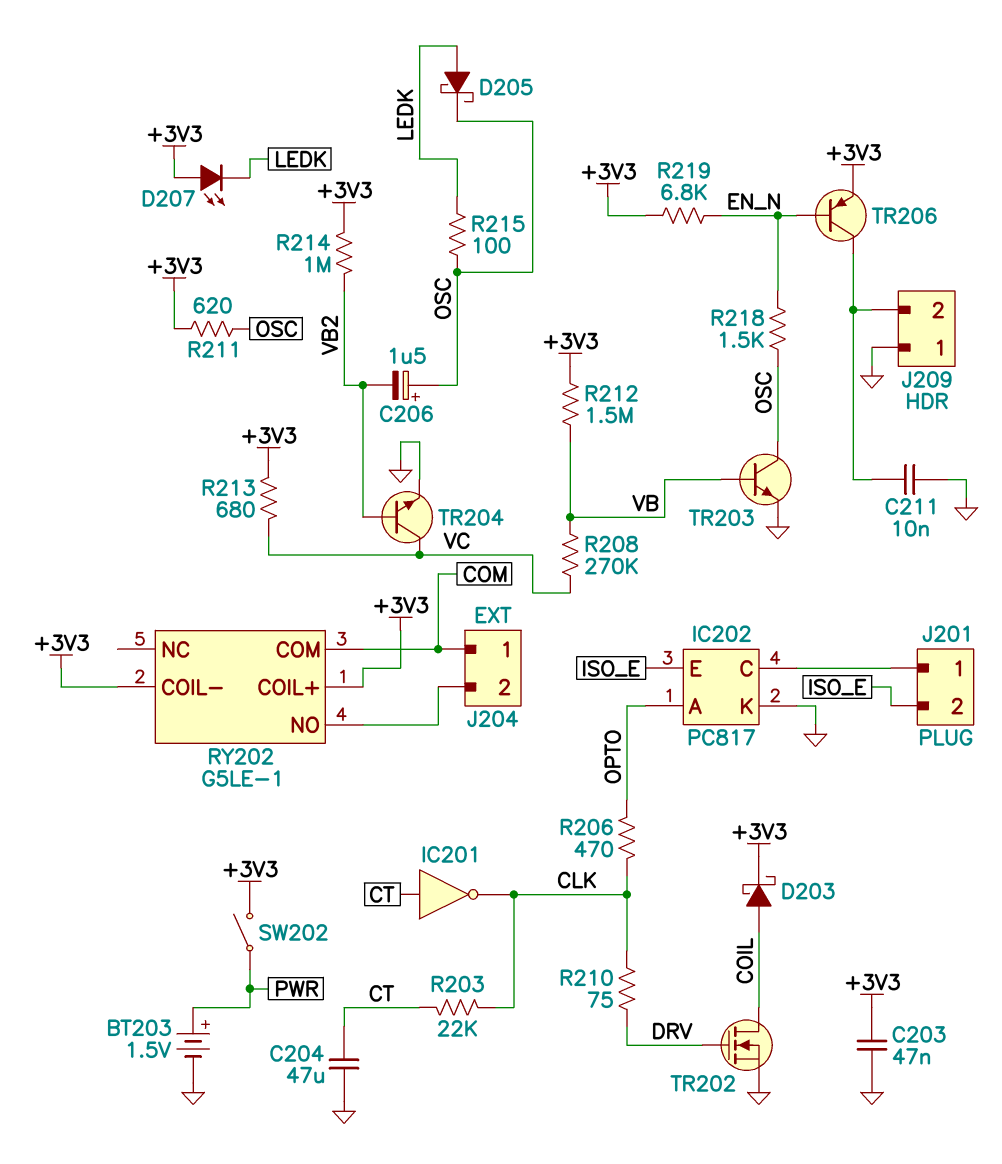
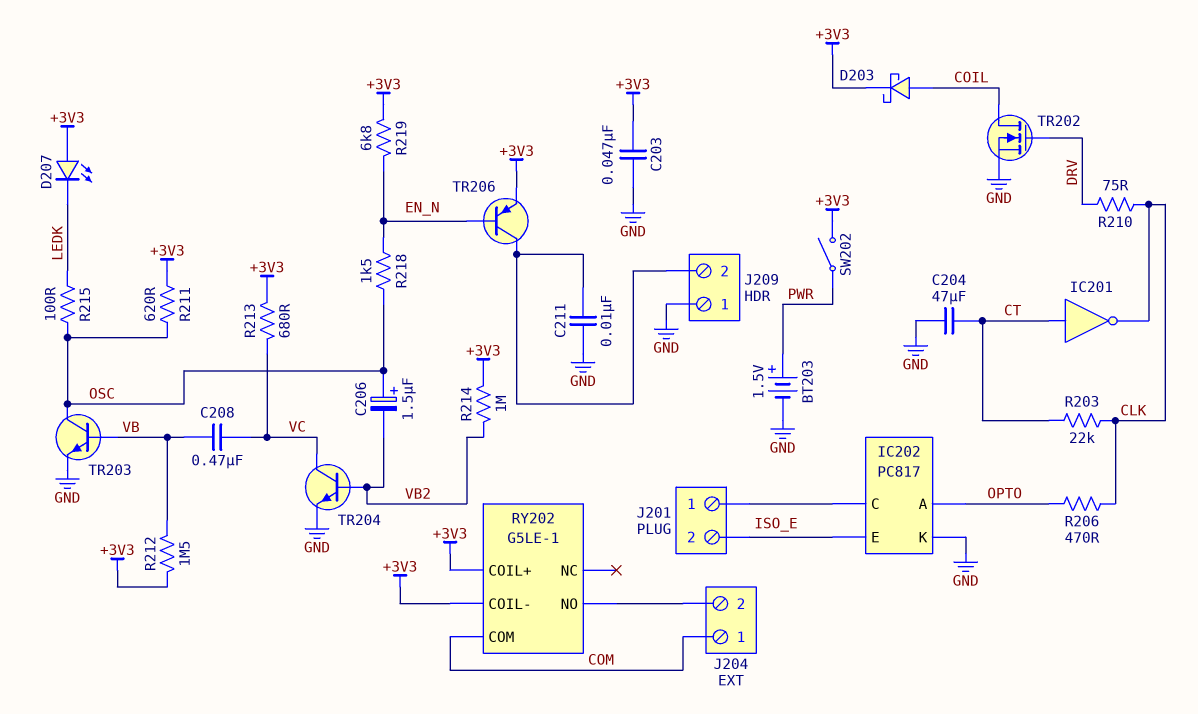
C208: none -> 470nF (VB, VC)
D205: schottky (A LEDK, K OSC) -> none
R208: 270k (VB, VC) -> none

